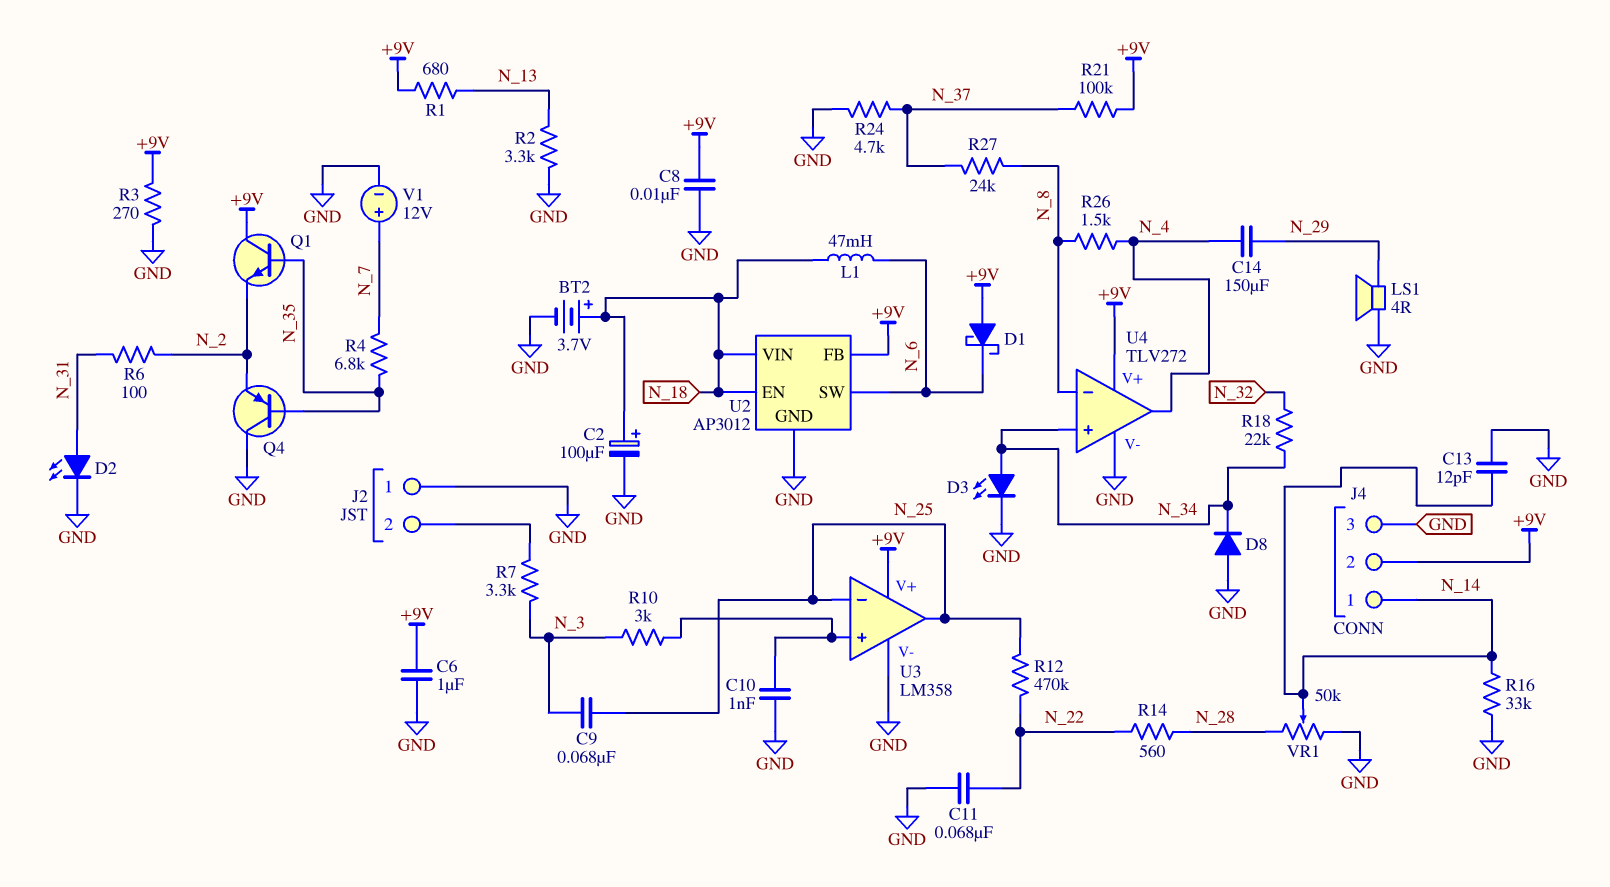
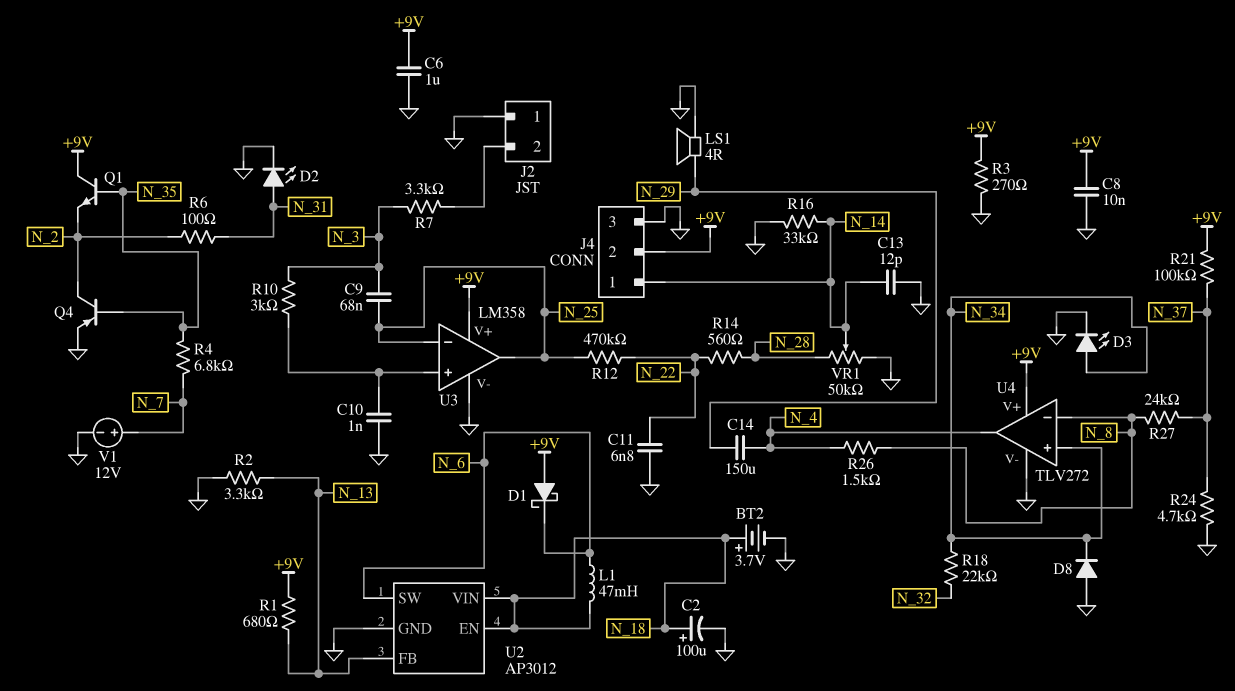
C11: 68nF (GND, N_22) -> 6.8nF (GND, N_22)
Q4: PNP (B N_35, C GND, E N_2) -> PNP (B N_35, C N_2, E GND)
U2 pin FB: +9V -> N_13

